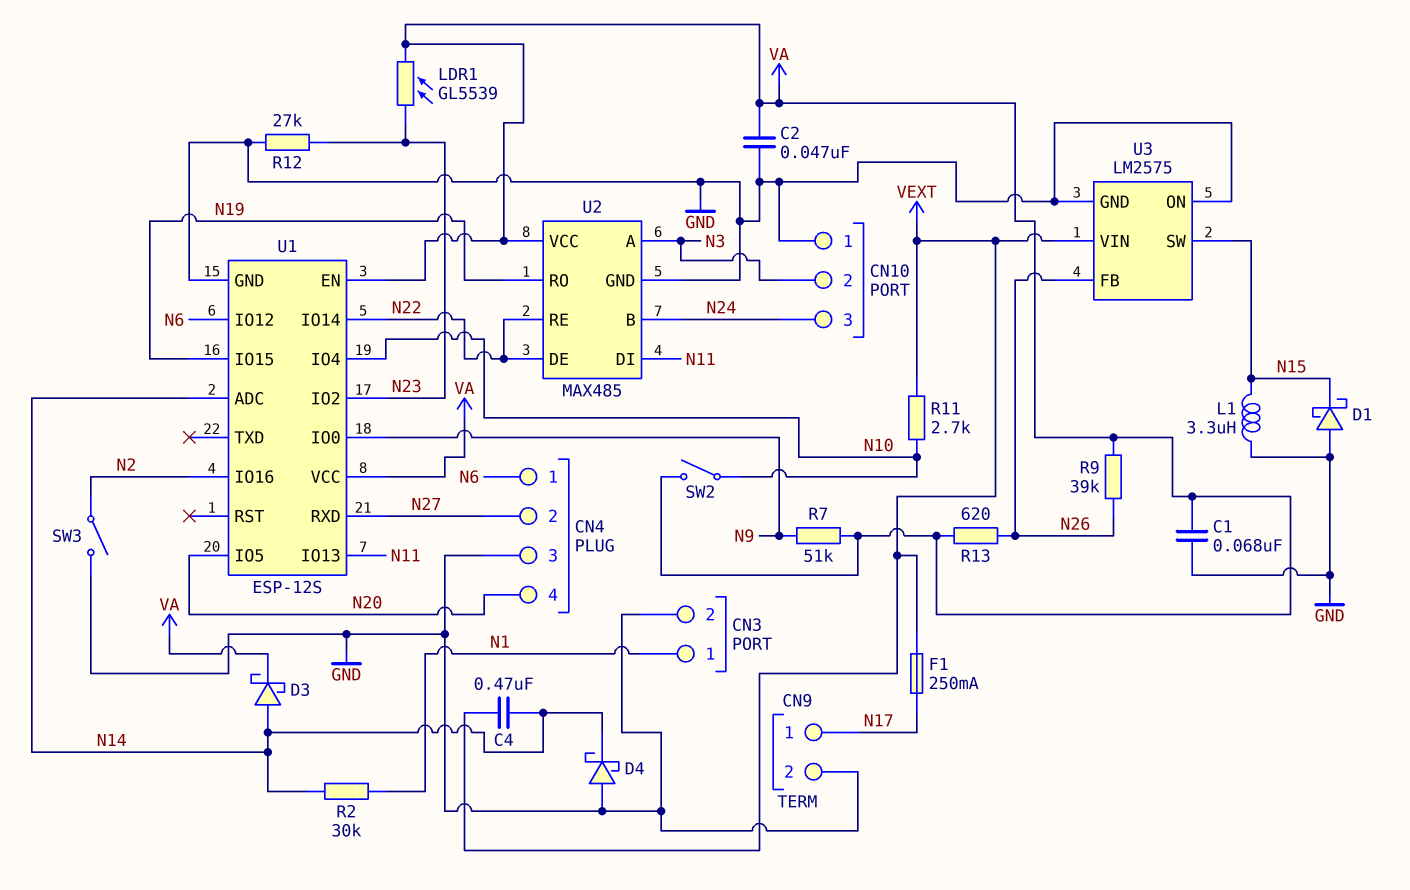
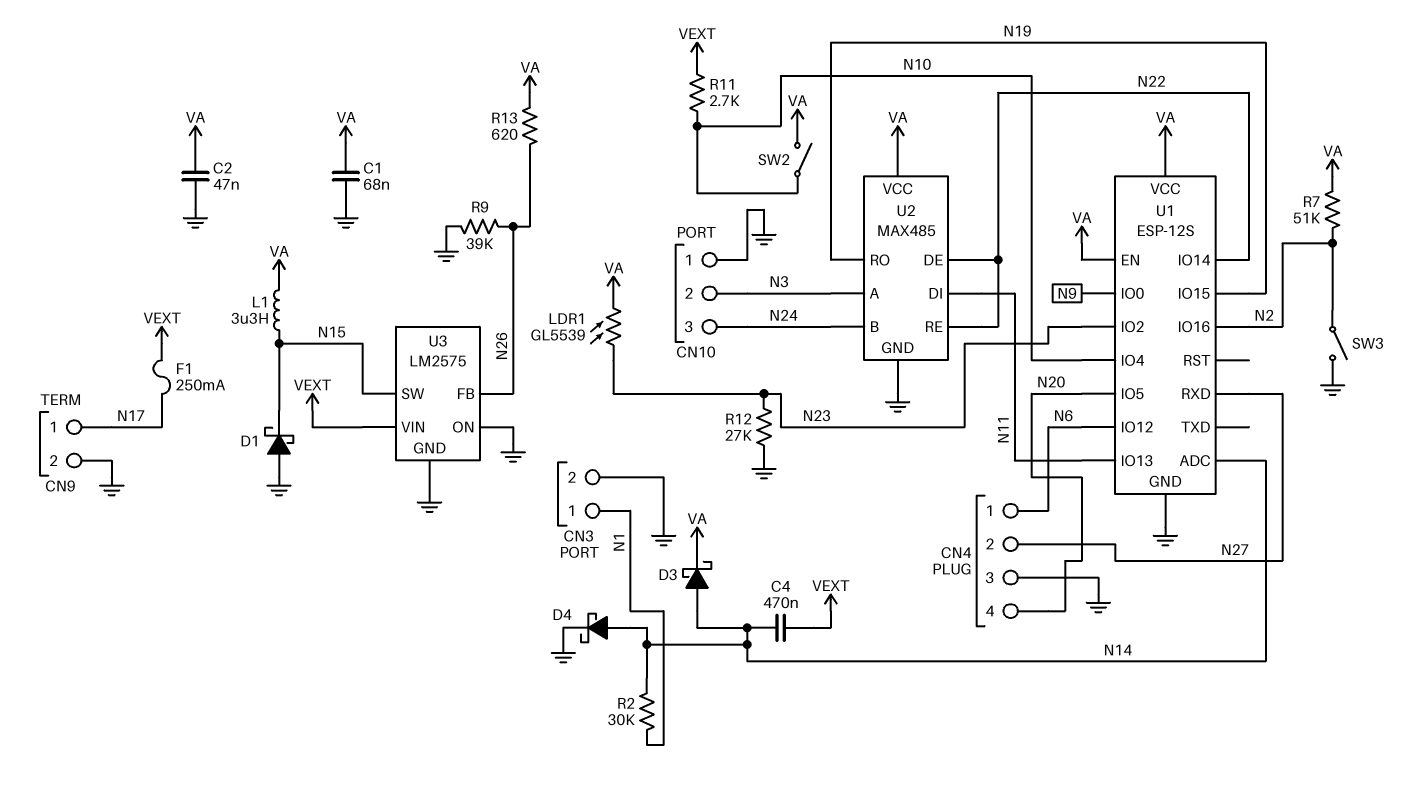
D4: schottky (A GND, K N14) -> schottky (A N14, K GND)
L1: 3.3uH (GND, N15) -> 3.3uH (N15, VA)
R7: 51k (N9, VA) -> 51k (N2, VA)
R9: 39k (N26, VA) -> 39k (GND, N26)

